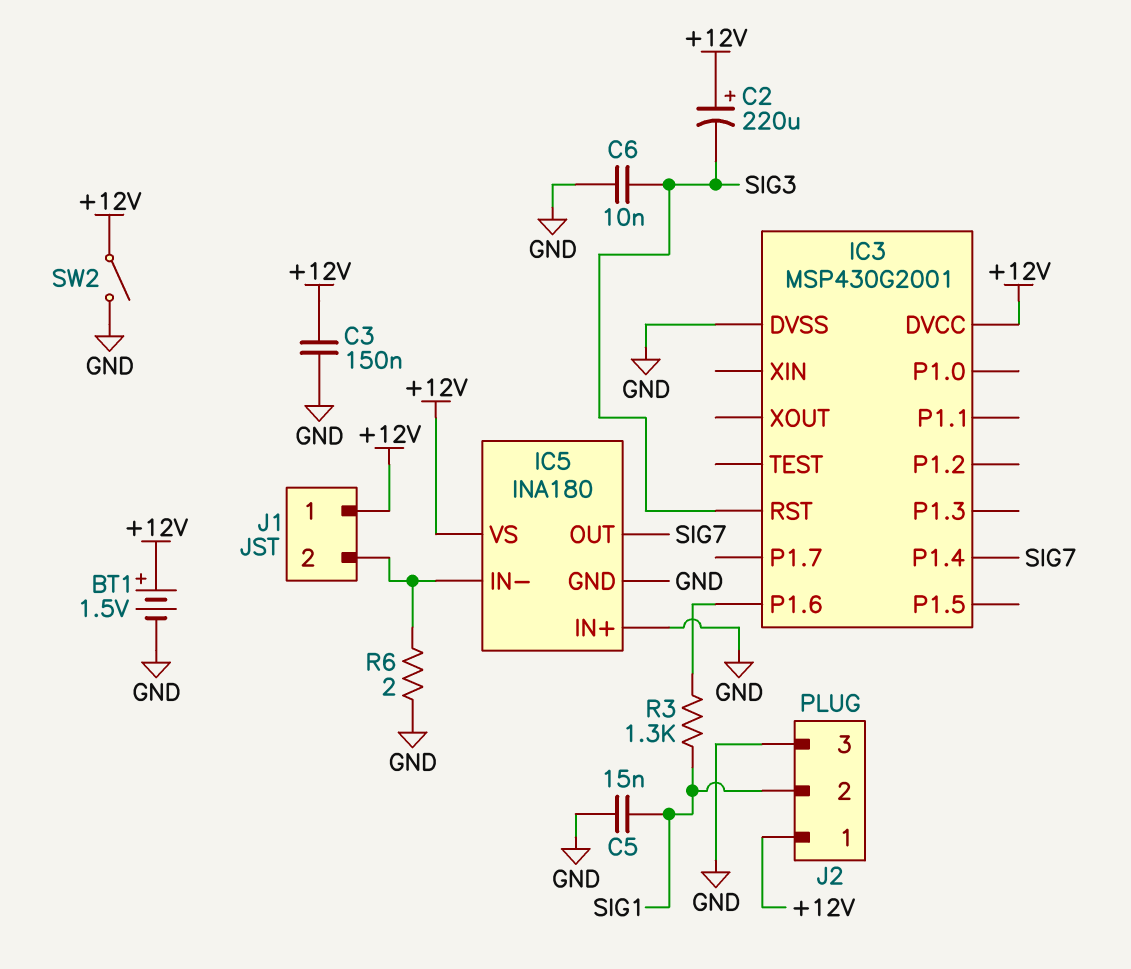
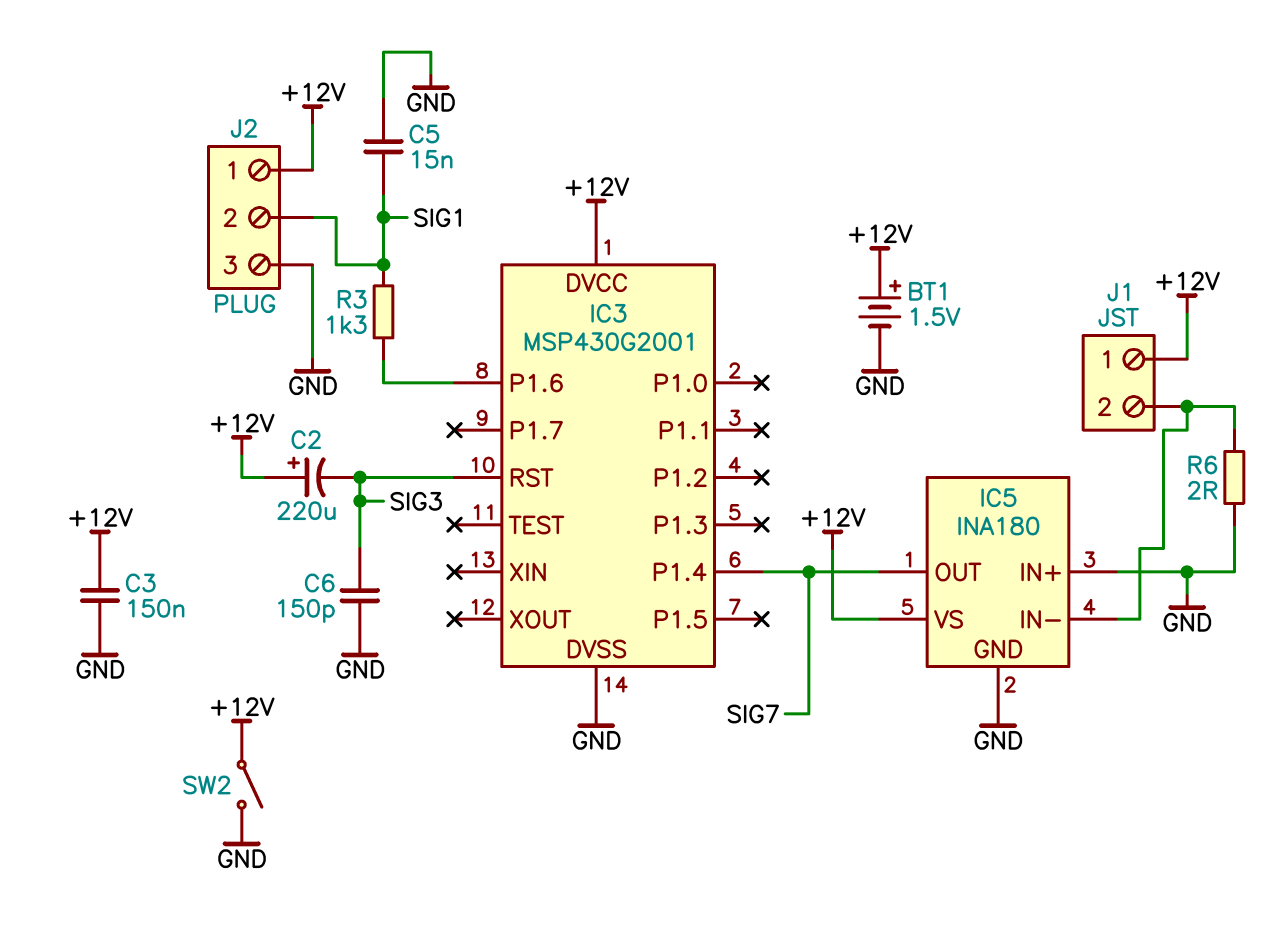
C6: 10nF (GND, SIG3) -> 150pF (GND, SIG3)

